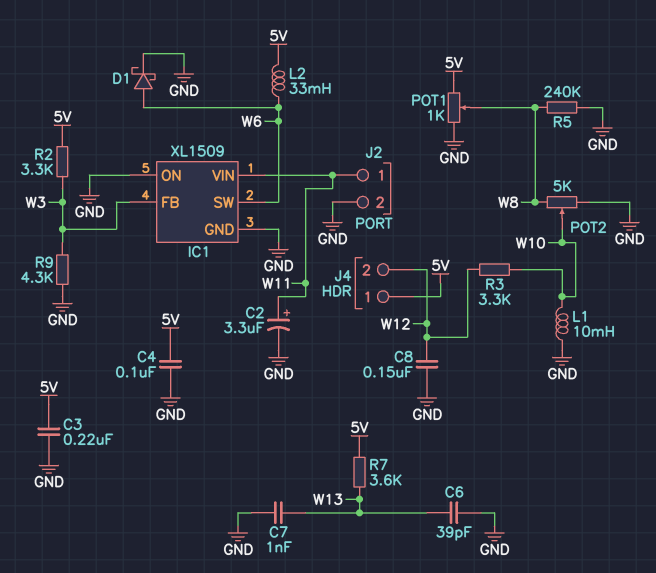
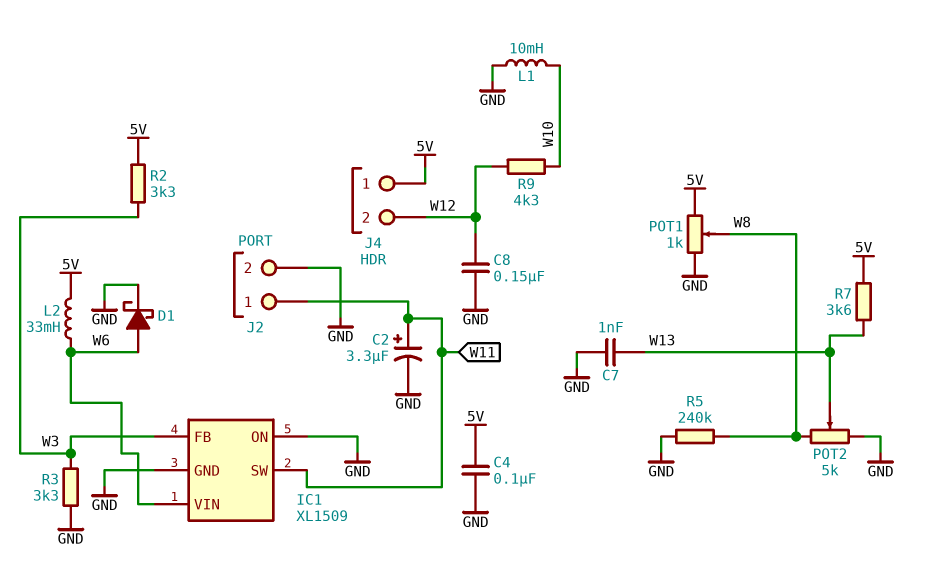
C3: 220nF (5V, GND) -> none
C6: 39pF (GND, W13) -> none
IC1 pin SW: W6 -> W11
IC1 pin VIN: W11 -> W6
POT2: 5k (GND, W8, wiper W10) -> 5k (GND, W8, wiper W13)
R3: 3.3k (W10, W12) -> 3.3k (GND, W3)
R9: 4.3k (GND, W3) -> 4.3k (W10, W12)

